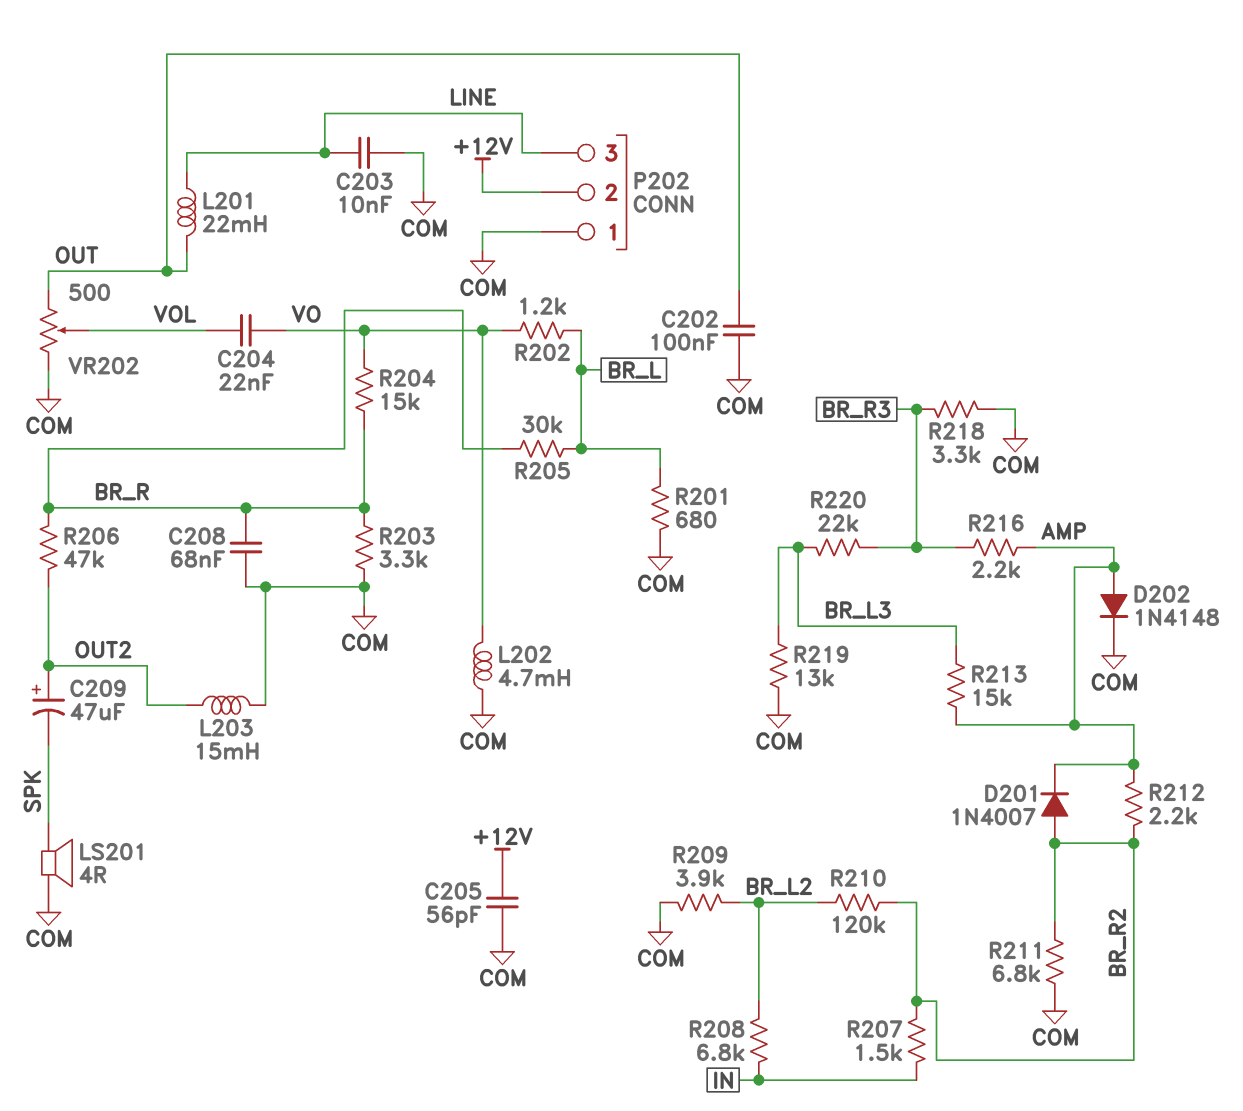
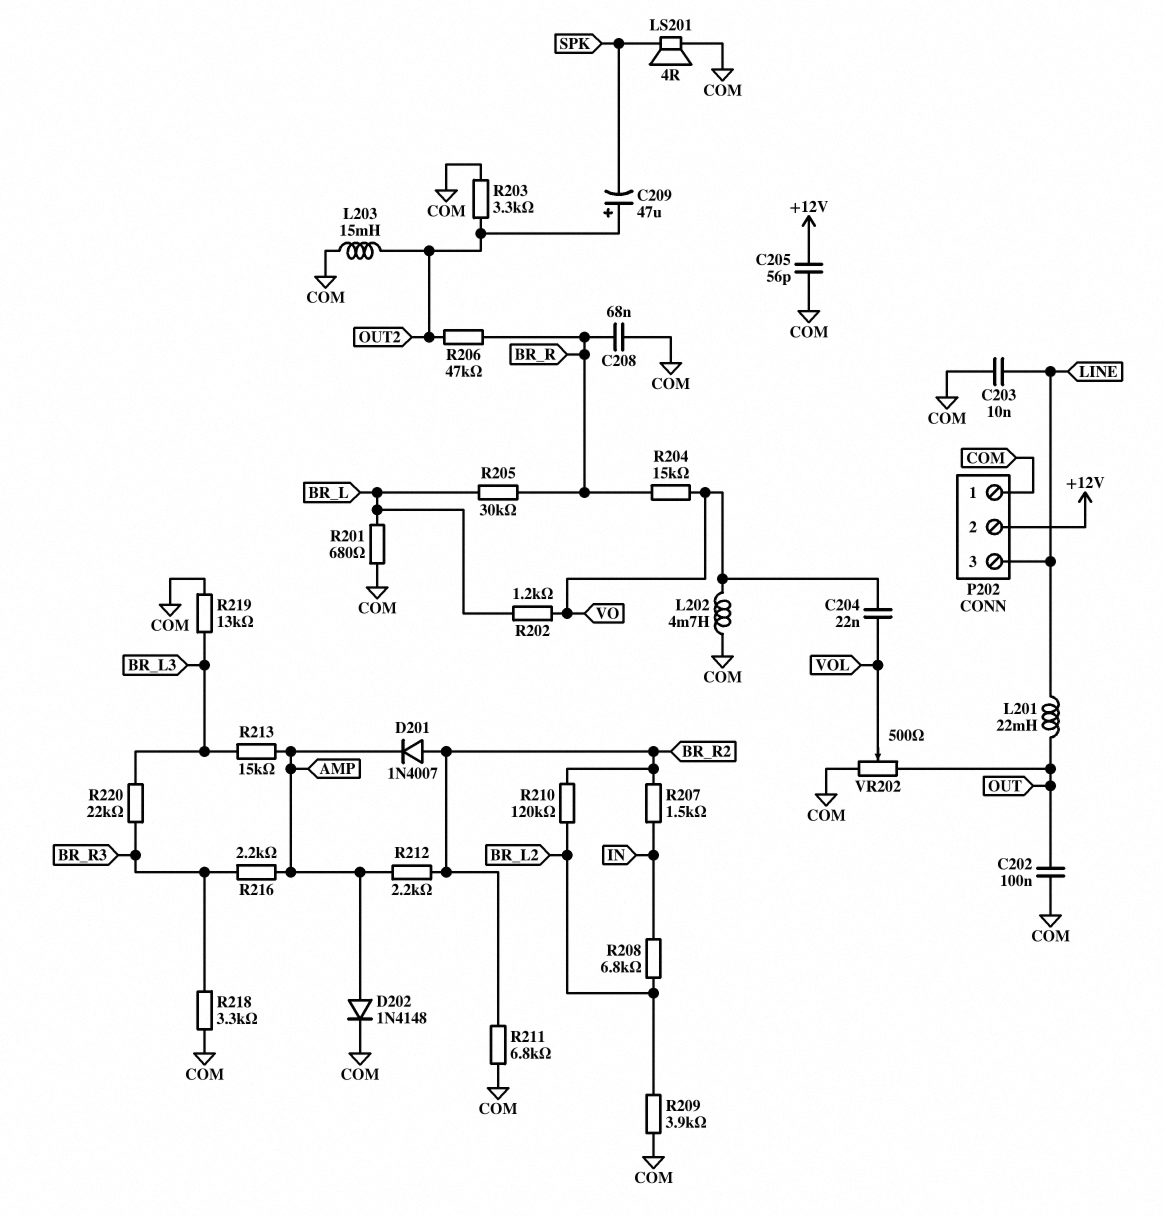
R203: 3.3k (BR_R, COM) -> 3.3k (COM, OUT2)

